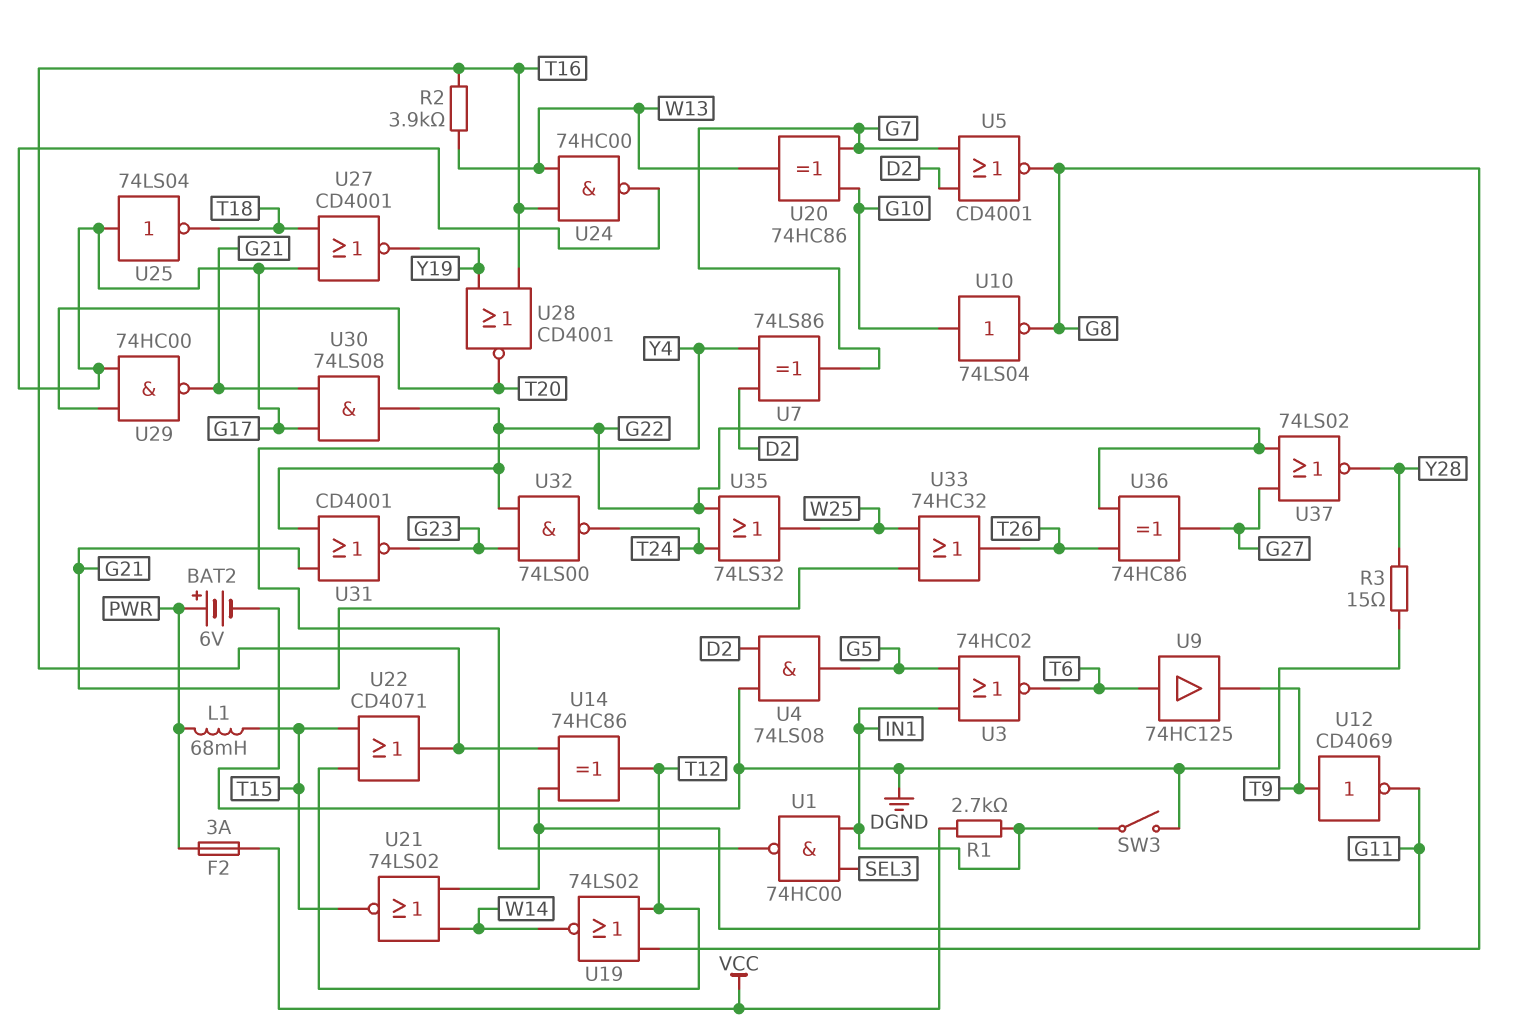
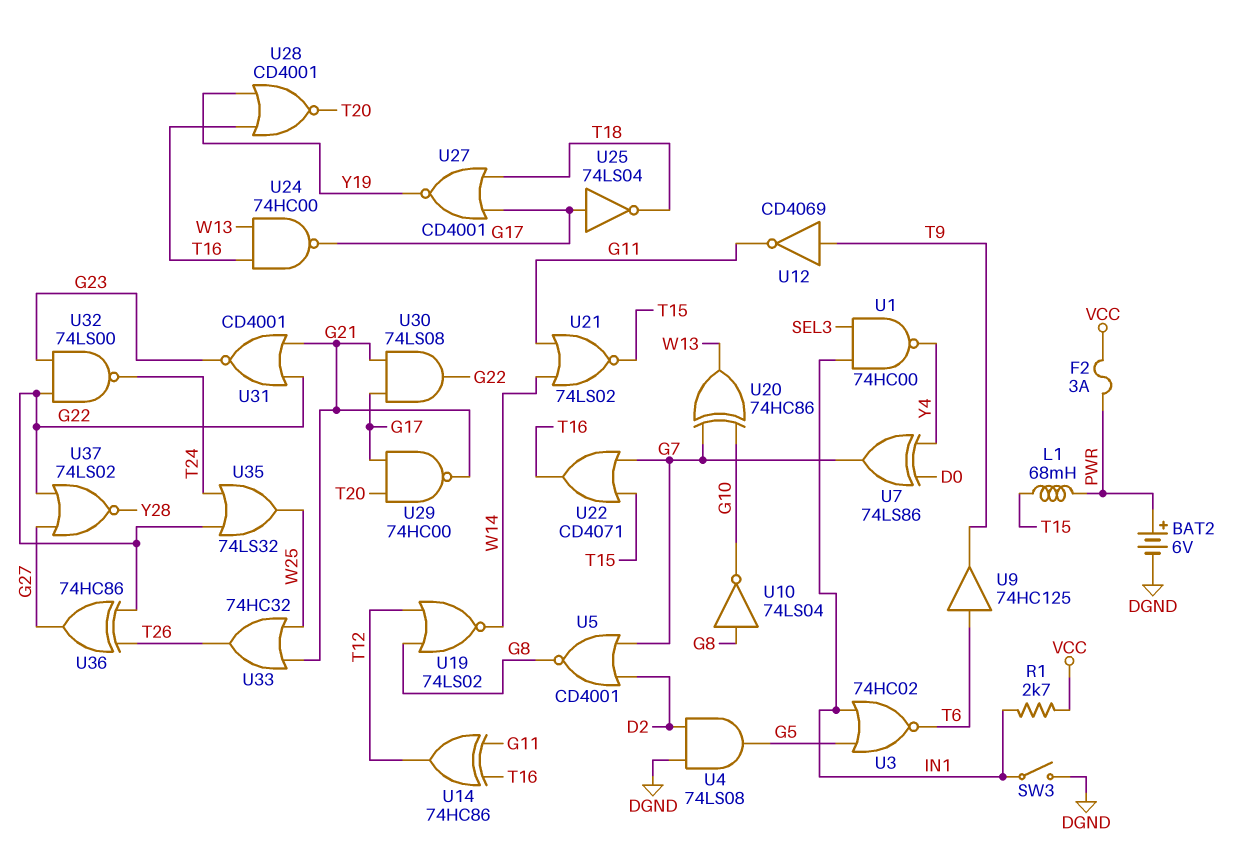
R2: 3.9k (T16, W13) -> none
R3: 15 (DGND, Y28) -> none
U7: XOR 74LS86 (in D2, in Y4, out G7) -> XOR 74LS86 (in D0, in Y4, out G7)
U10: NOT 74LS04 (in G10, out G8) -> NOT 74LS04 (in G8, out G10)
U22: OR CD4071 (in T12, in T15, out T16) -> OR CD4071 (in G7, in T15, out T16)

